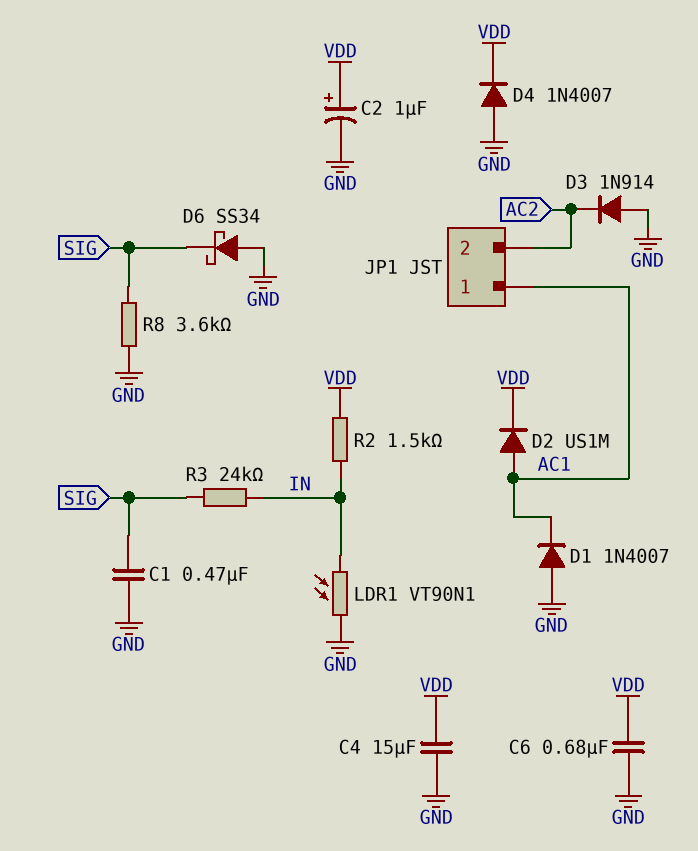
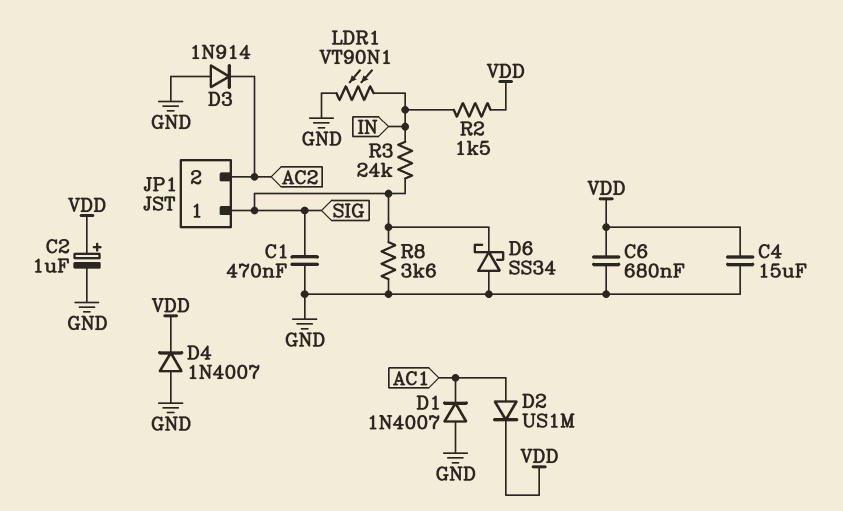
JP1 pin 1: AC1 -> SIG

